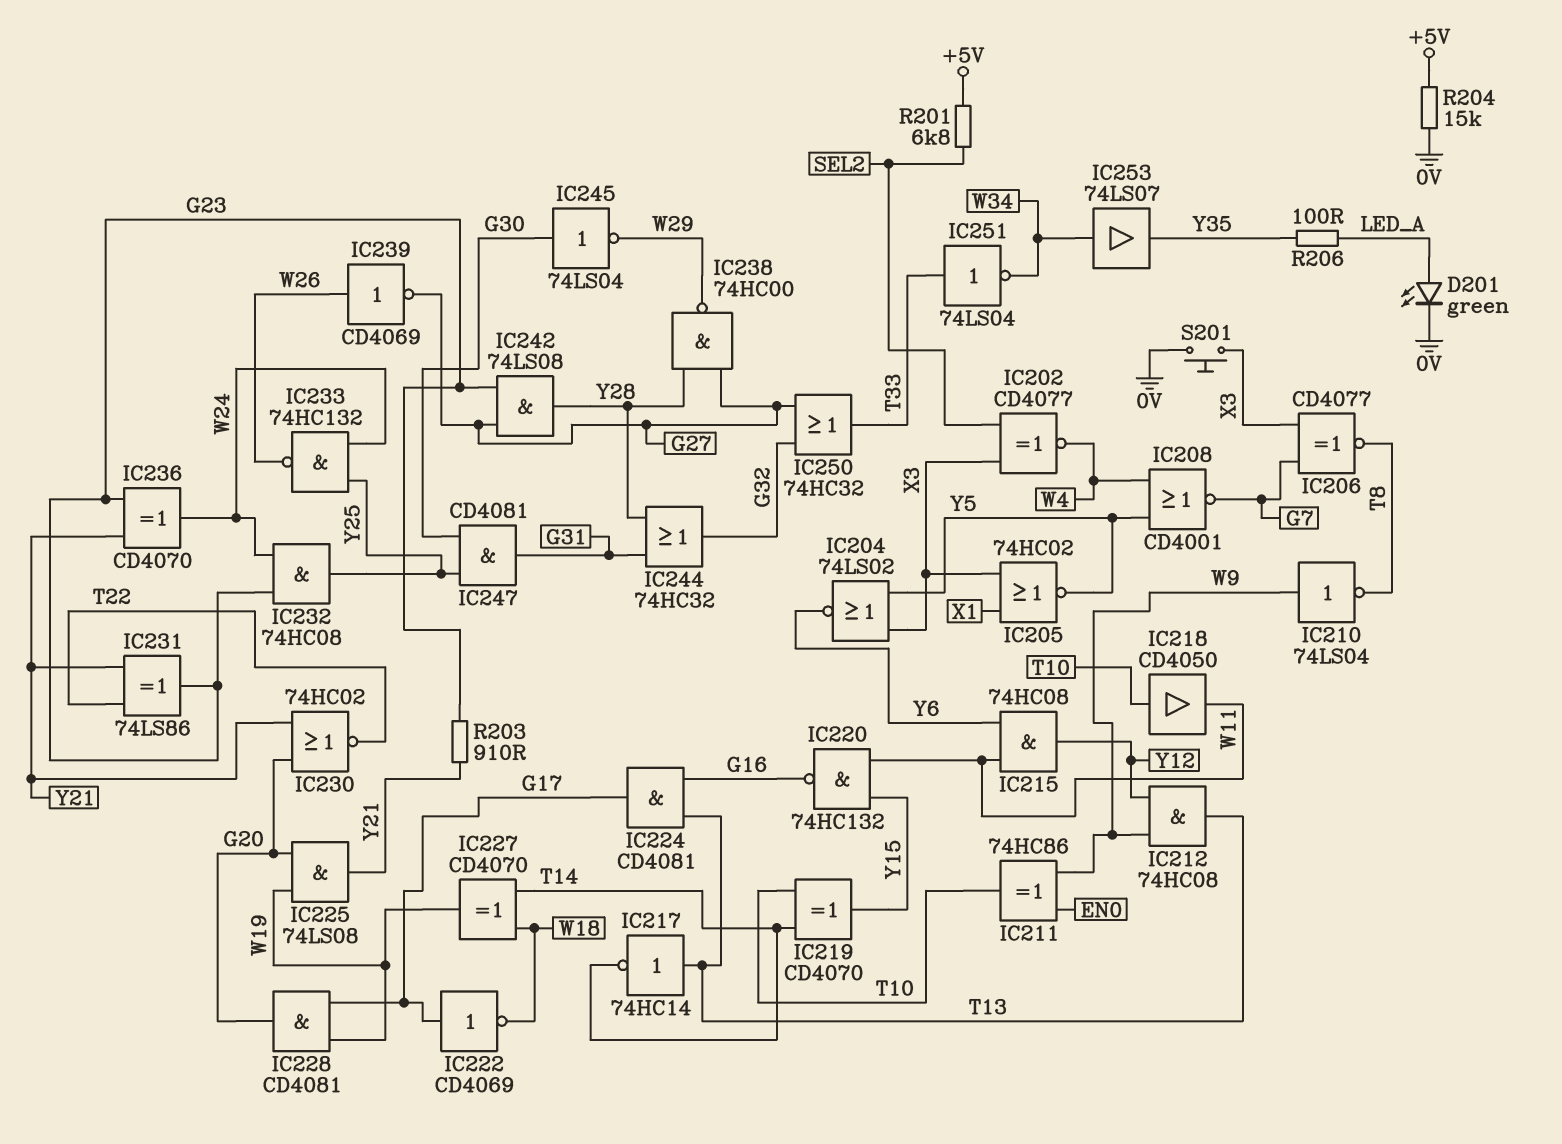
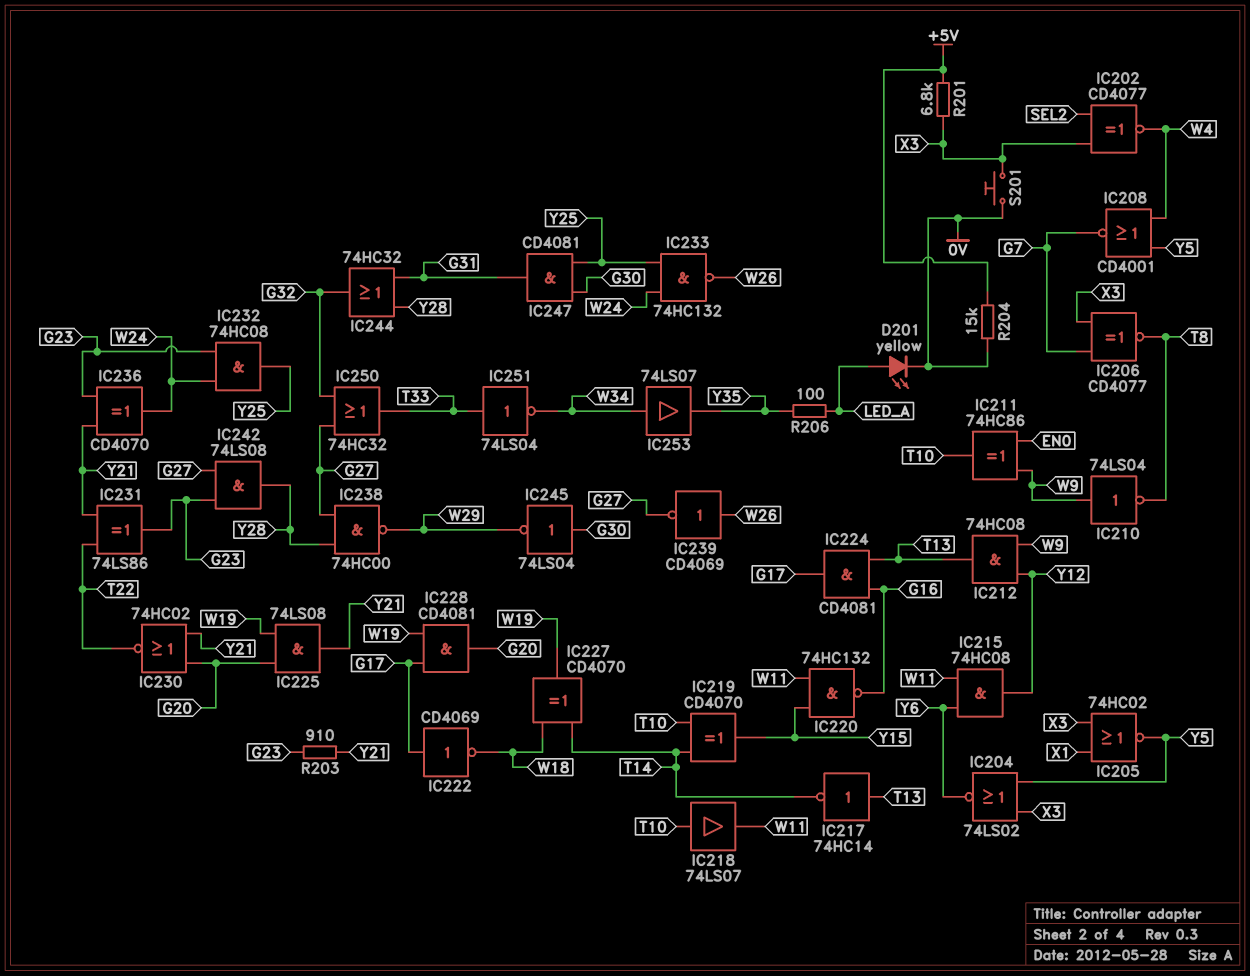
D201: LED green (A LED_A, K 0V) -> LED yellow (A LED_A, K 0V)
IC218: buffer CD4050 (in T10, out W11) -> buffer 74LS07 (in T10, out W11)
R201: 6.8k (+5V, SEL2) -> 6.8k (+5V, X3)

